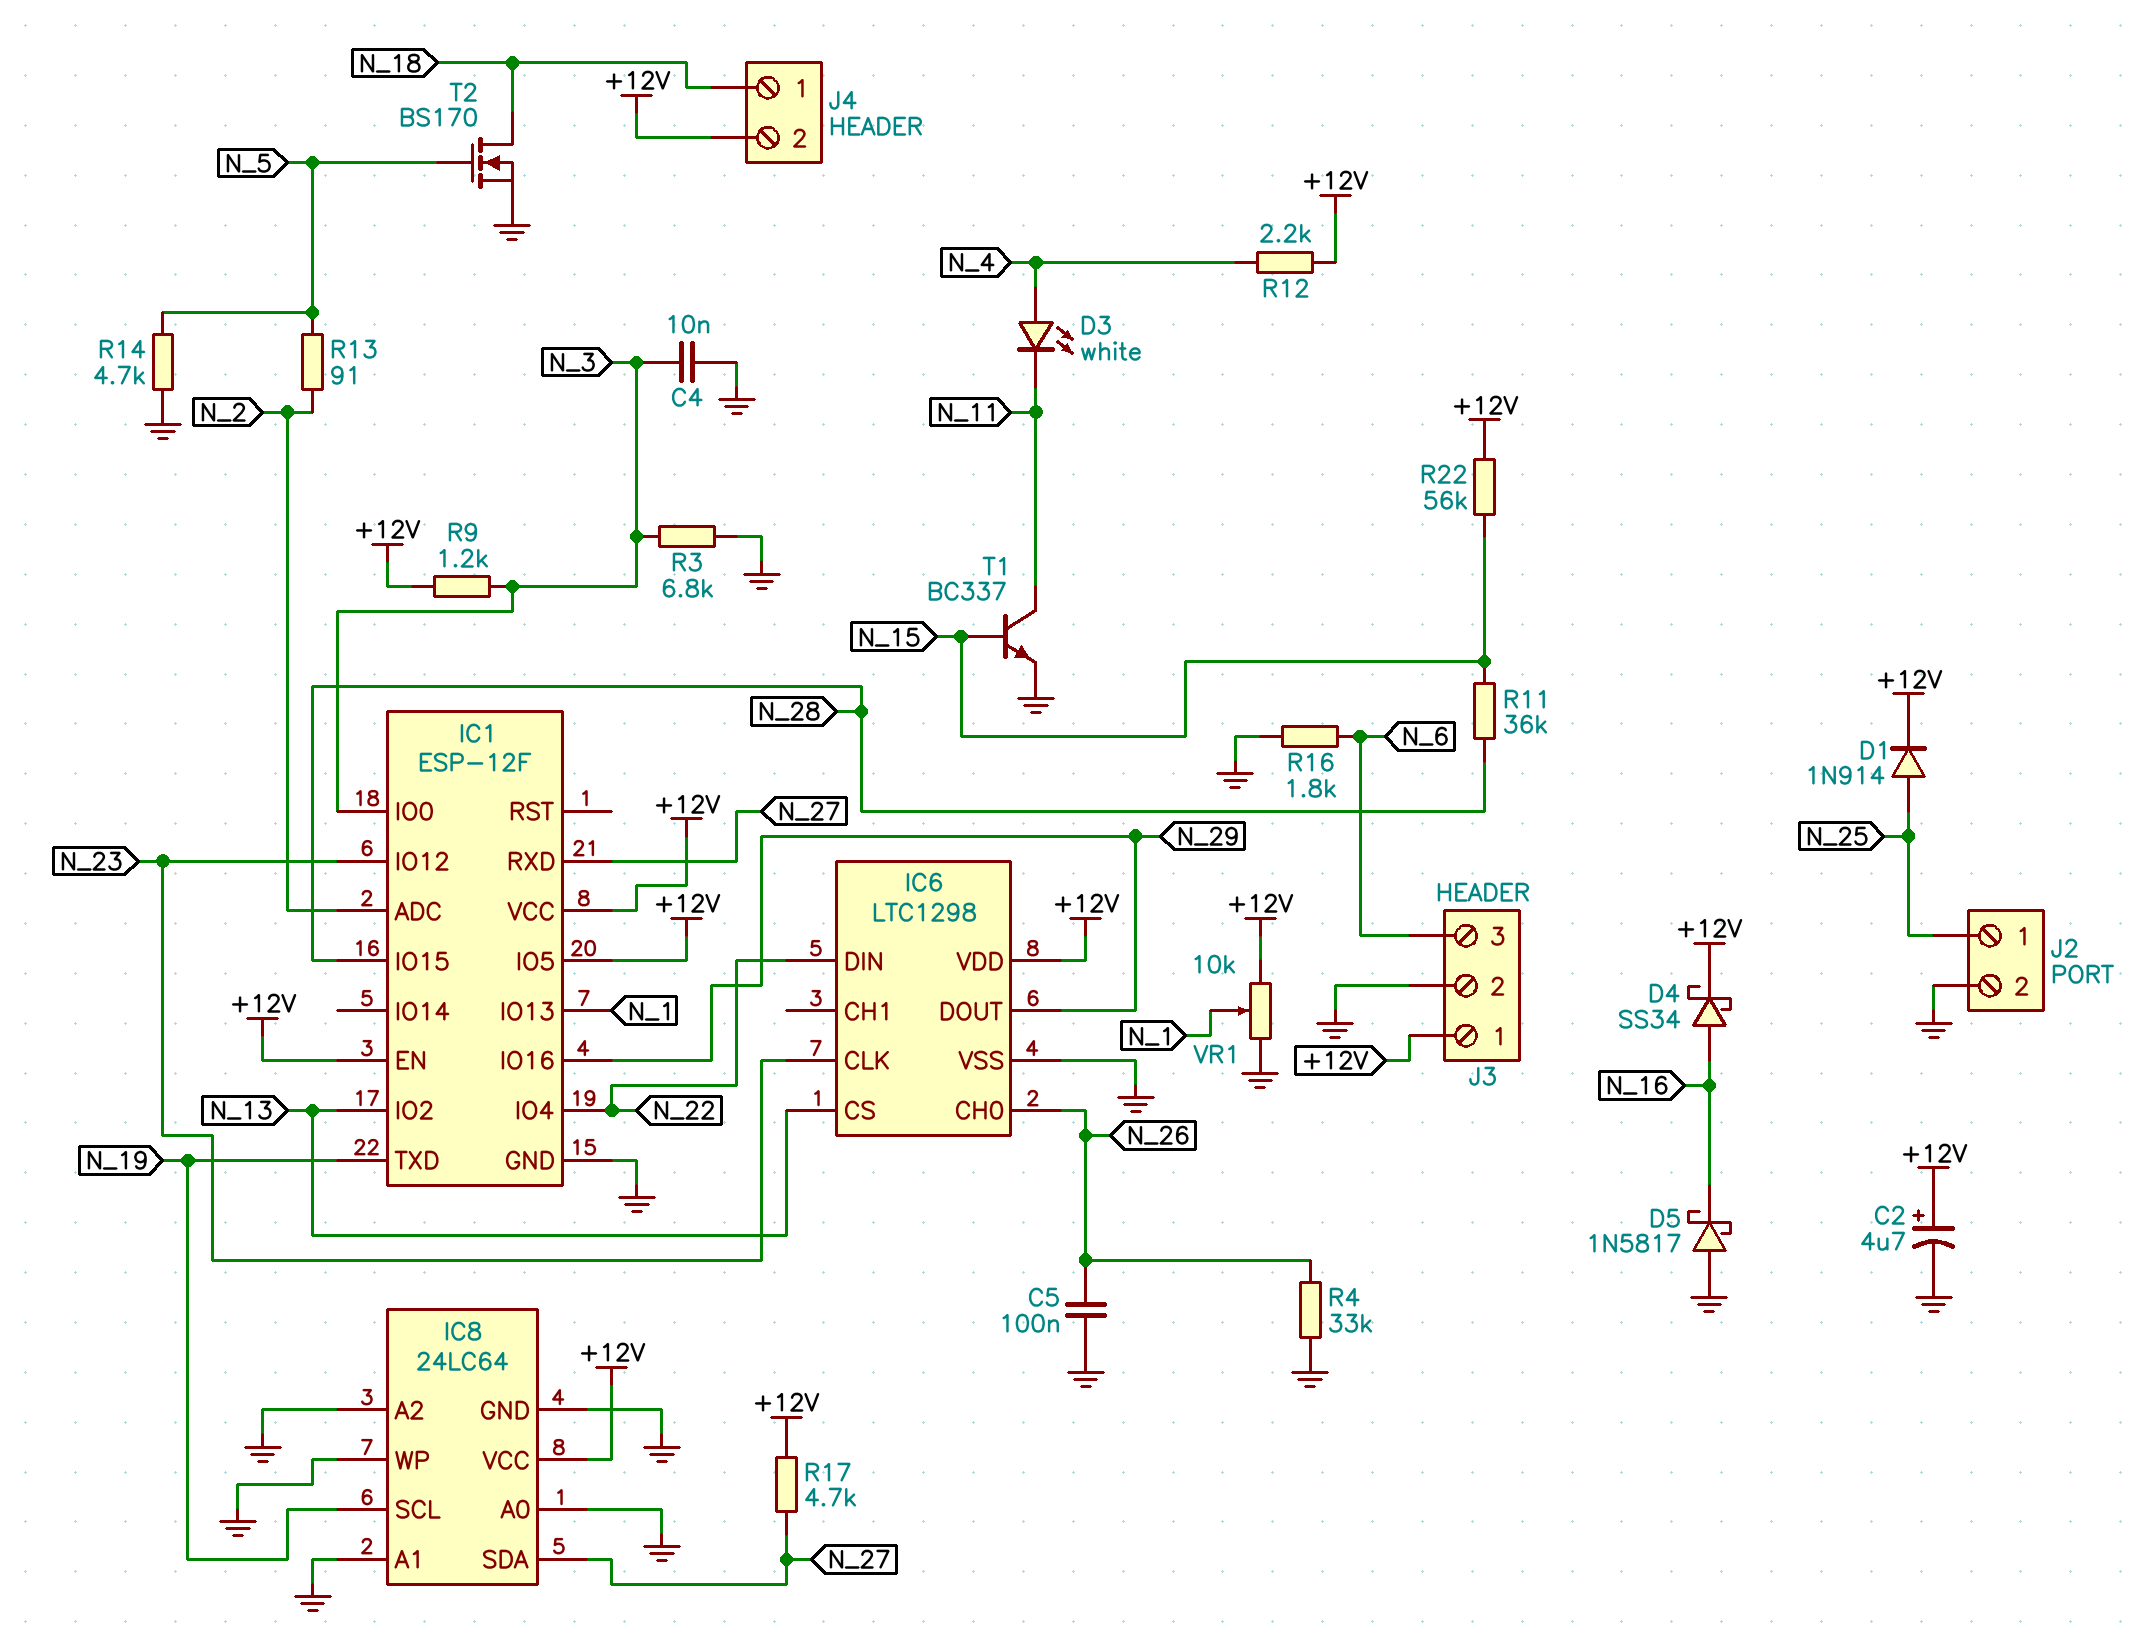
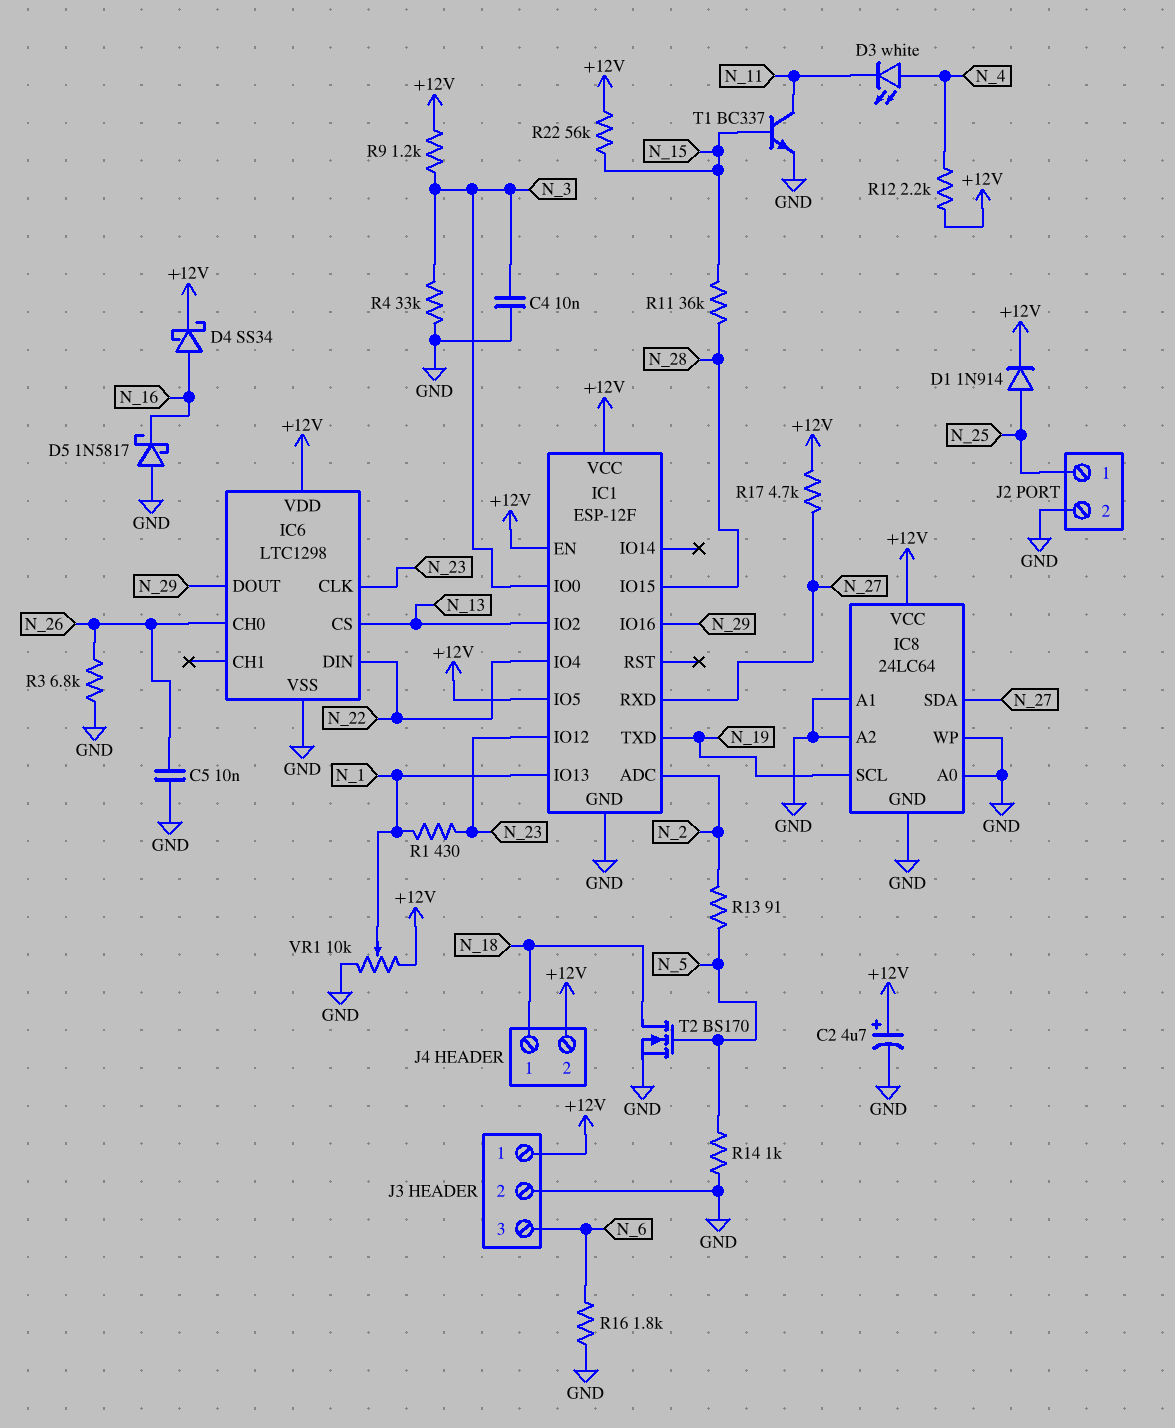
C5: 100nF (GND, N_26) -> 10nF (GND, N_26)
R1: none -> 430 (N_1, N_23)
R3: 6.8k (GND, N_3) -> 6.8k (GND, N_26)
R4: 33k (GND, N_26) -> 33k (GND, N_3)
R14: 4.7k (GND, N_5) -> 1k (GND, N_5)

